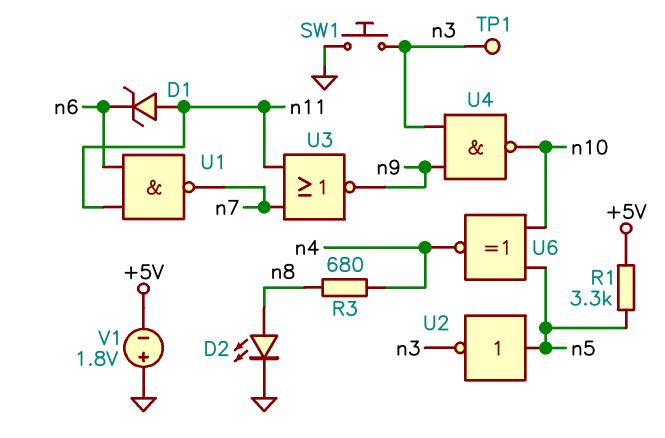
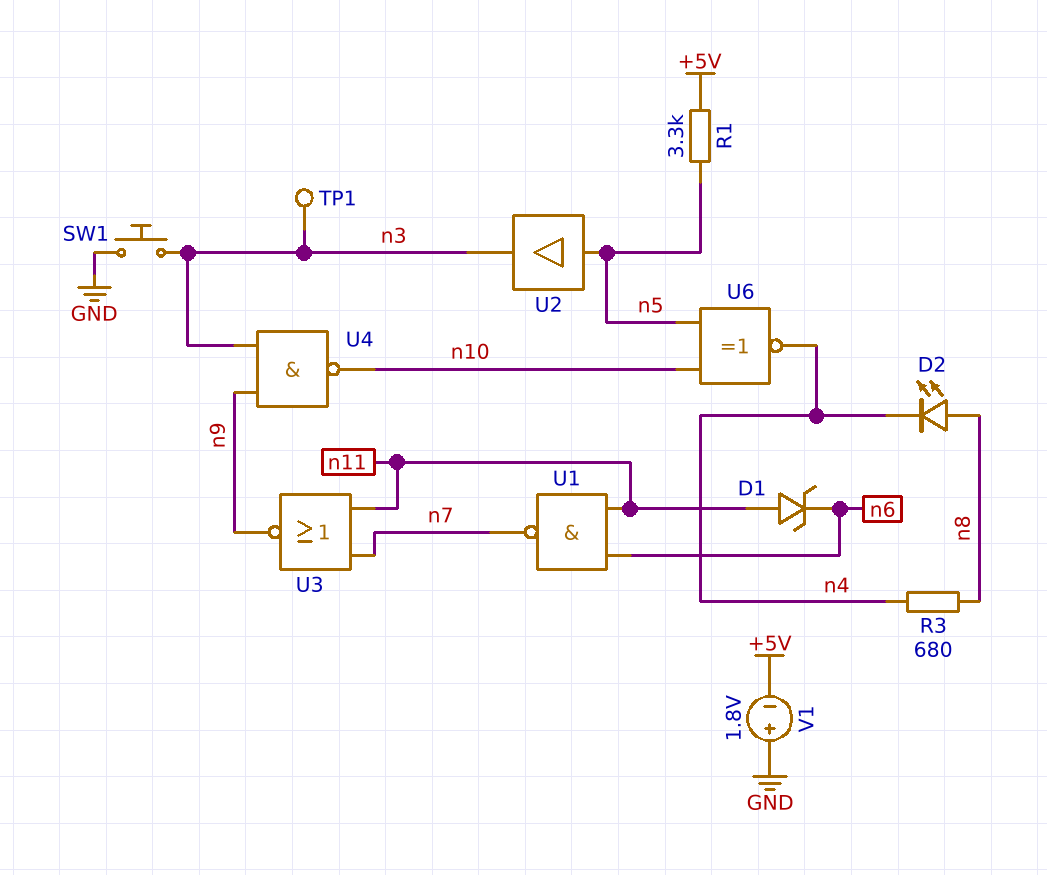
D2: LED (A n8, K GND) -> LED (A n8, K n4)
U2: NOT (in n5, out n3) -> buffer (in n5, out n3)

